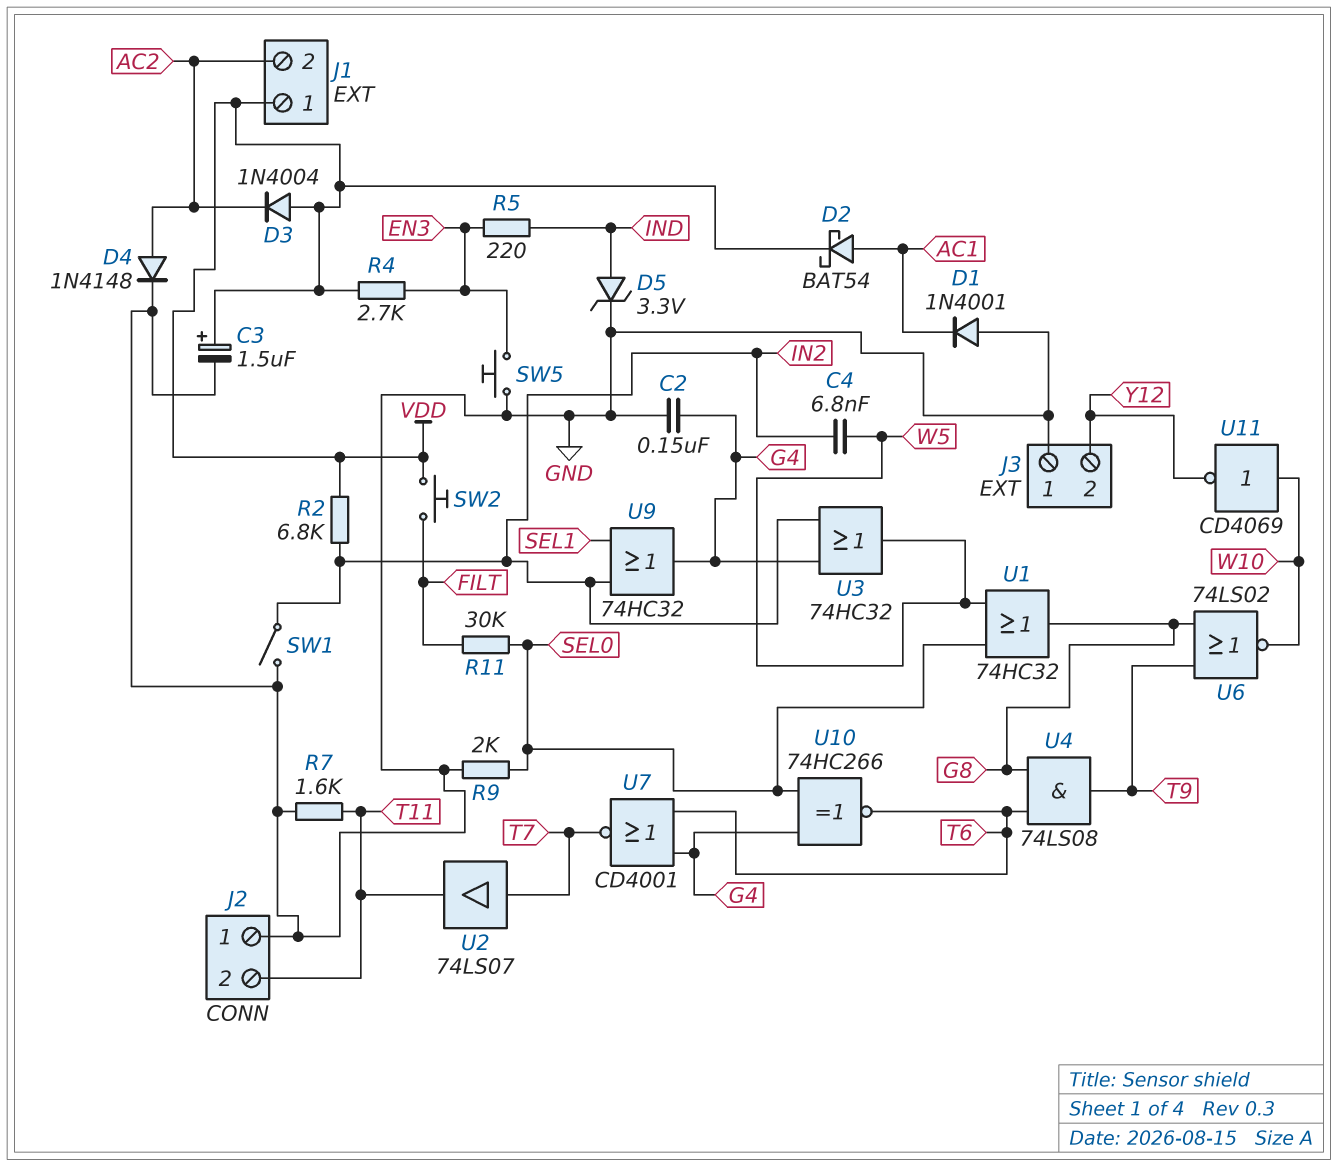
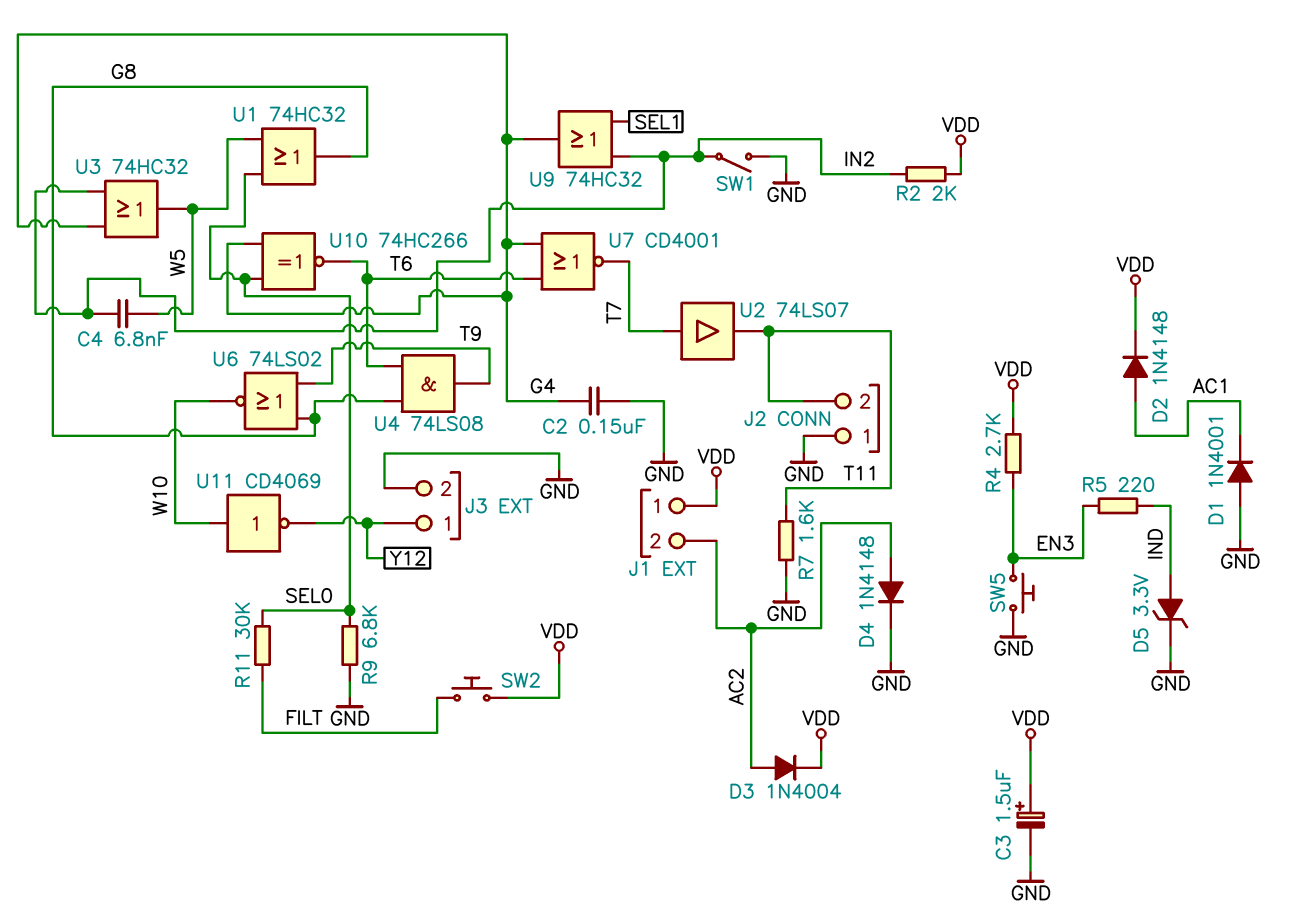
D2: schottky BAT54 (A AC1, K VDD) -> diode 1N4148 (A AC1, K VDD)
D3: diode 1N4004 (A VDD, K AC2) -> diode 1N4004 (A AC2, K VDD)
J3 pin 1: GND -> Y12
J3 pin 2: Y12 -> GND
R2: 6.8k (IN2, VDD) -> 2k (IN2, VDD)
R9: 2k (GND, SEL0) -> 6.8k (GND, SEL0)

